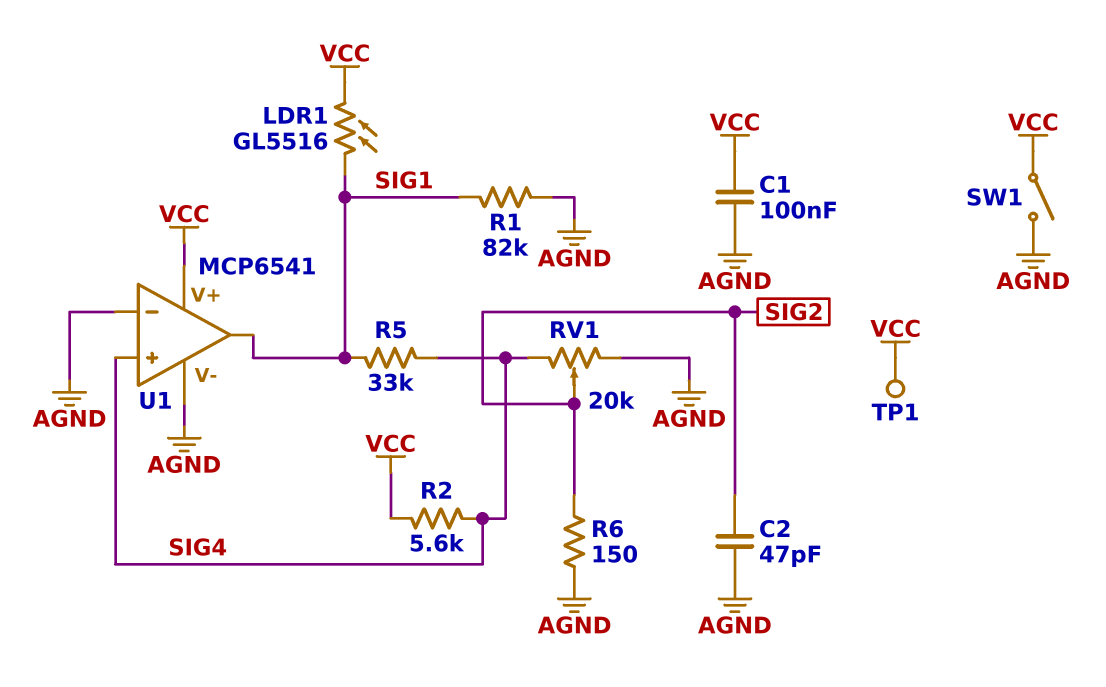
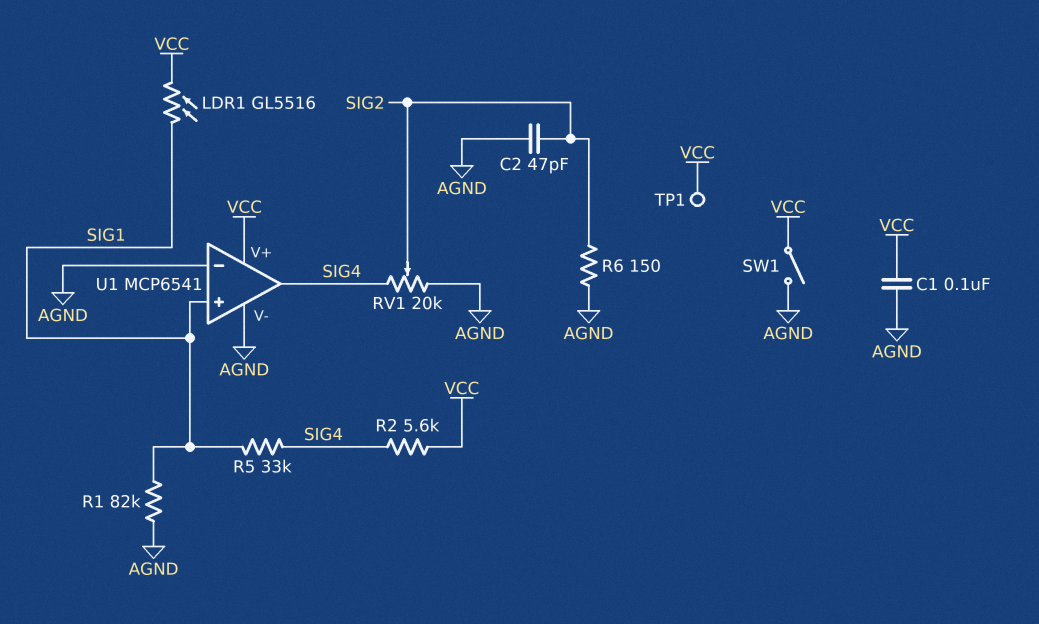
U1 pin in+: SIG4 -> SIG1
U1 pin out: SIG1 -> SIG4

